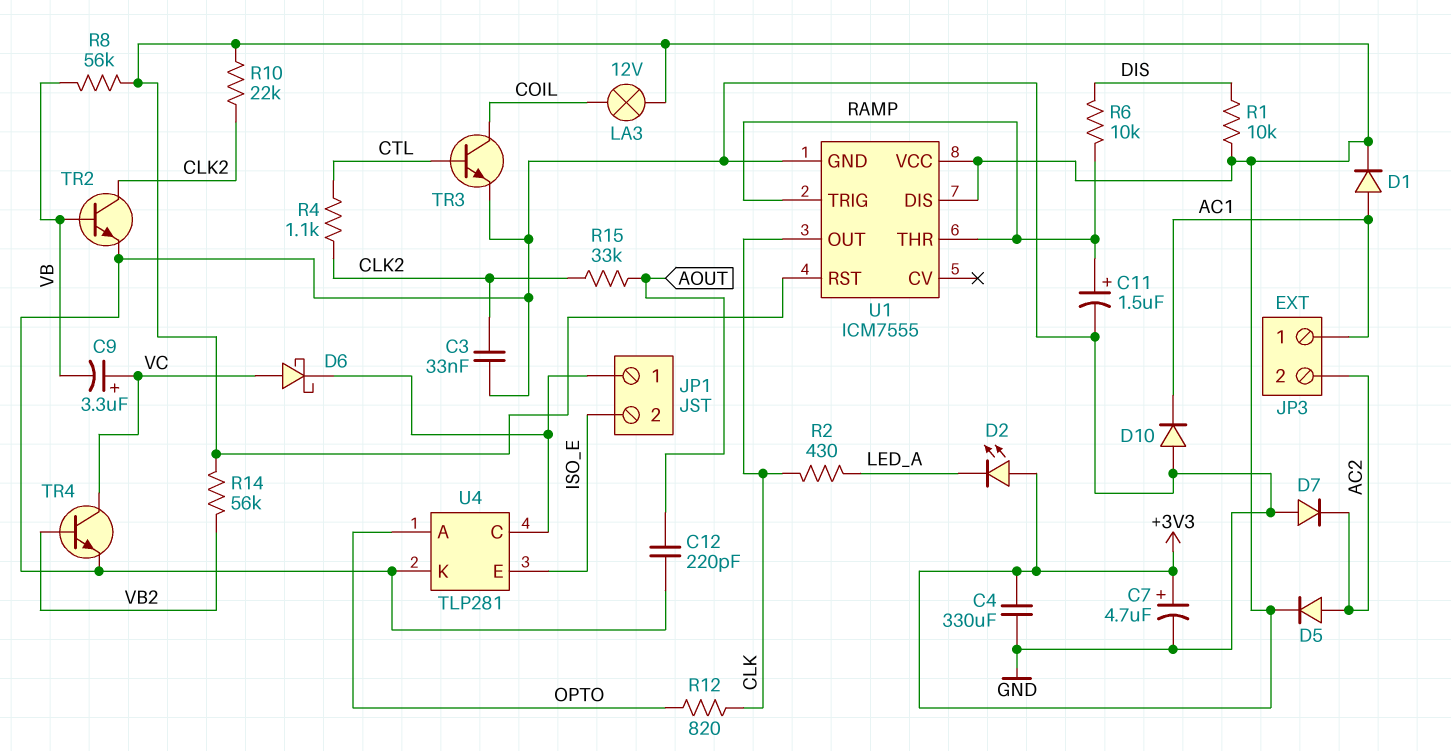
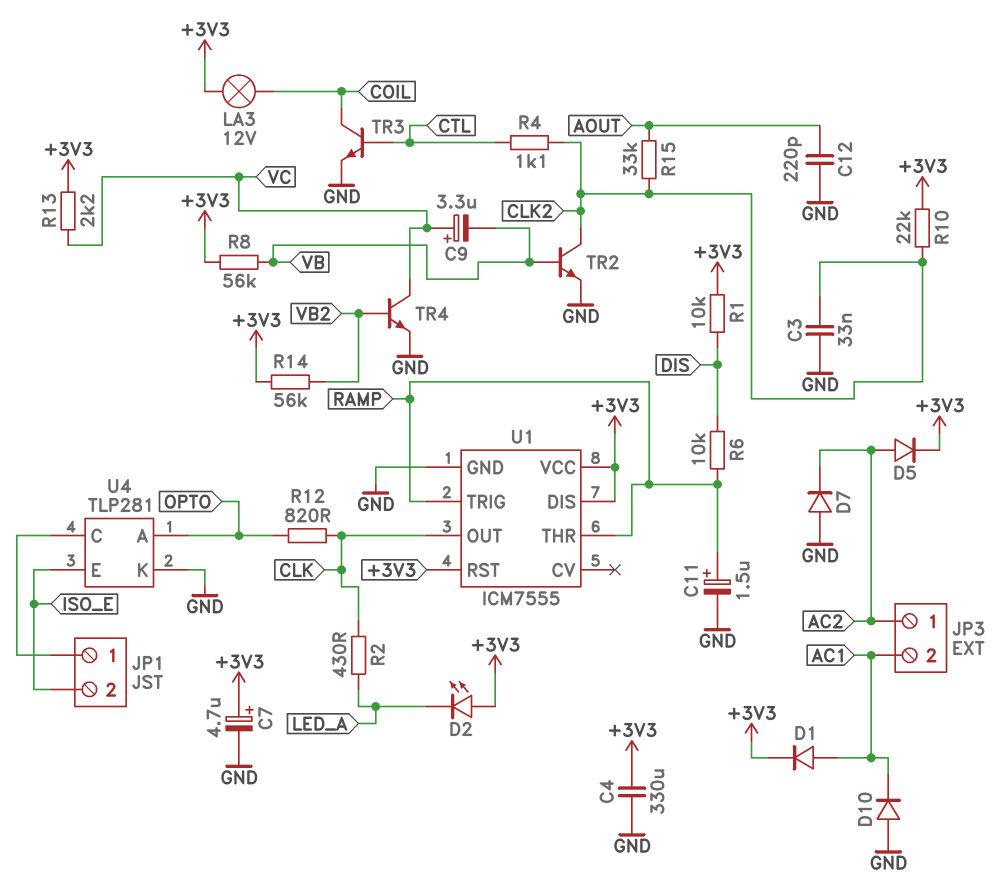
D6: schottky (A VC, K JP1/1) -> none
JP3 pin 1: AC1 -> AC2
JP3 pin 2: AC2 -> AC1
R13: none -> 2.2k (+3V3, VC)

